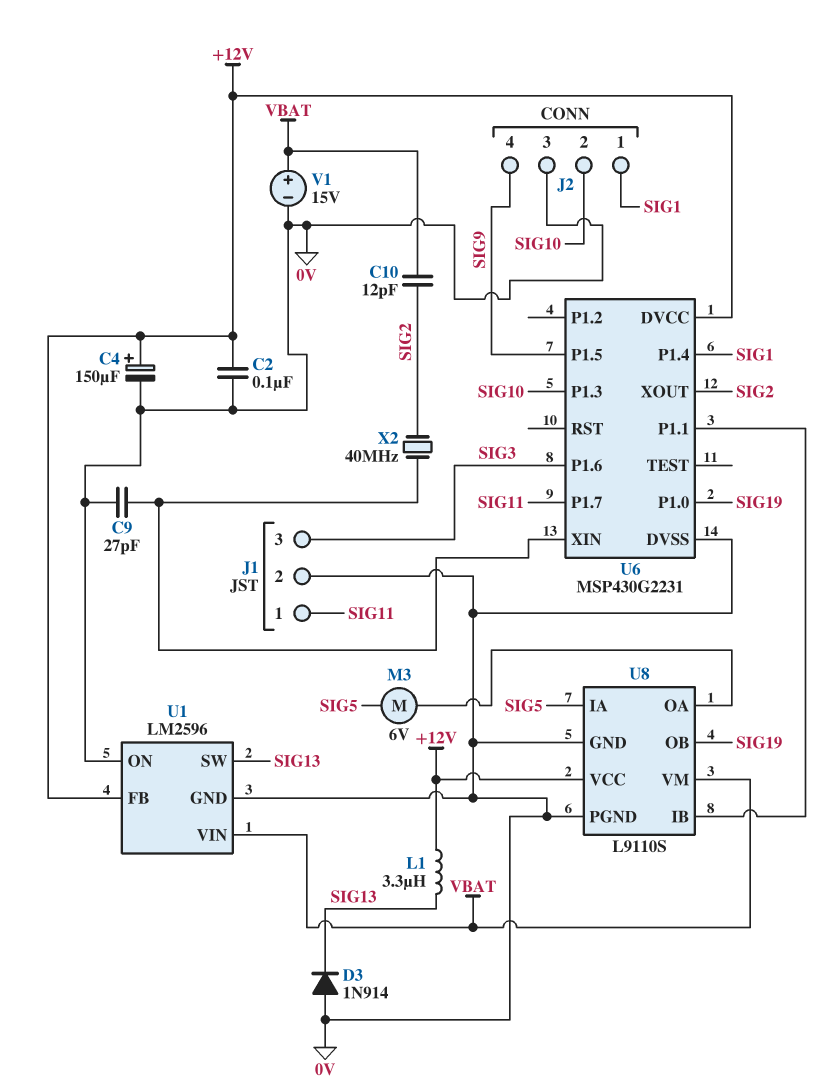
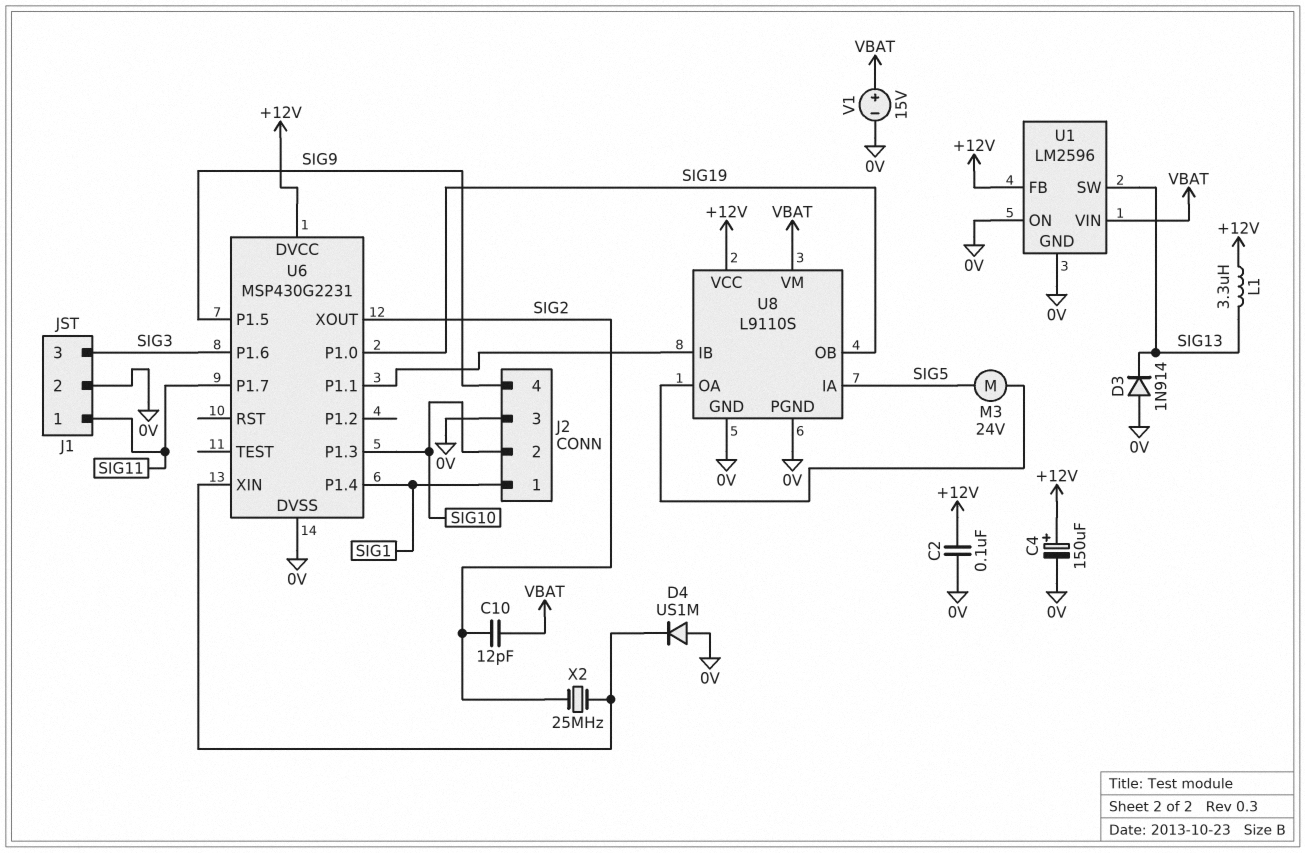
C9: 27pF (0V, U6/XIN) -> none
D4: none -> diode US1M (A 0V, K U6/XIN)
M3: motor 6V (SIG5, U8/OA) -> motor 24V (SIG5, U8/OA)
X2: 40MHz (SIG2, U6/XIN) -> 25MHz (SIG2, U6/XIN)

